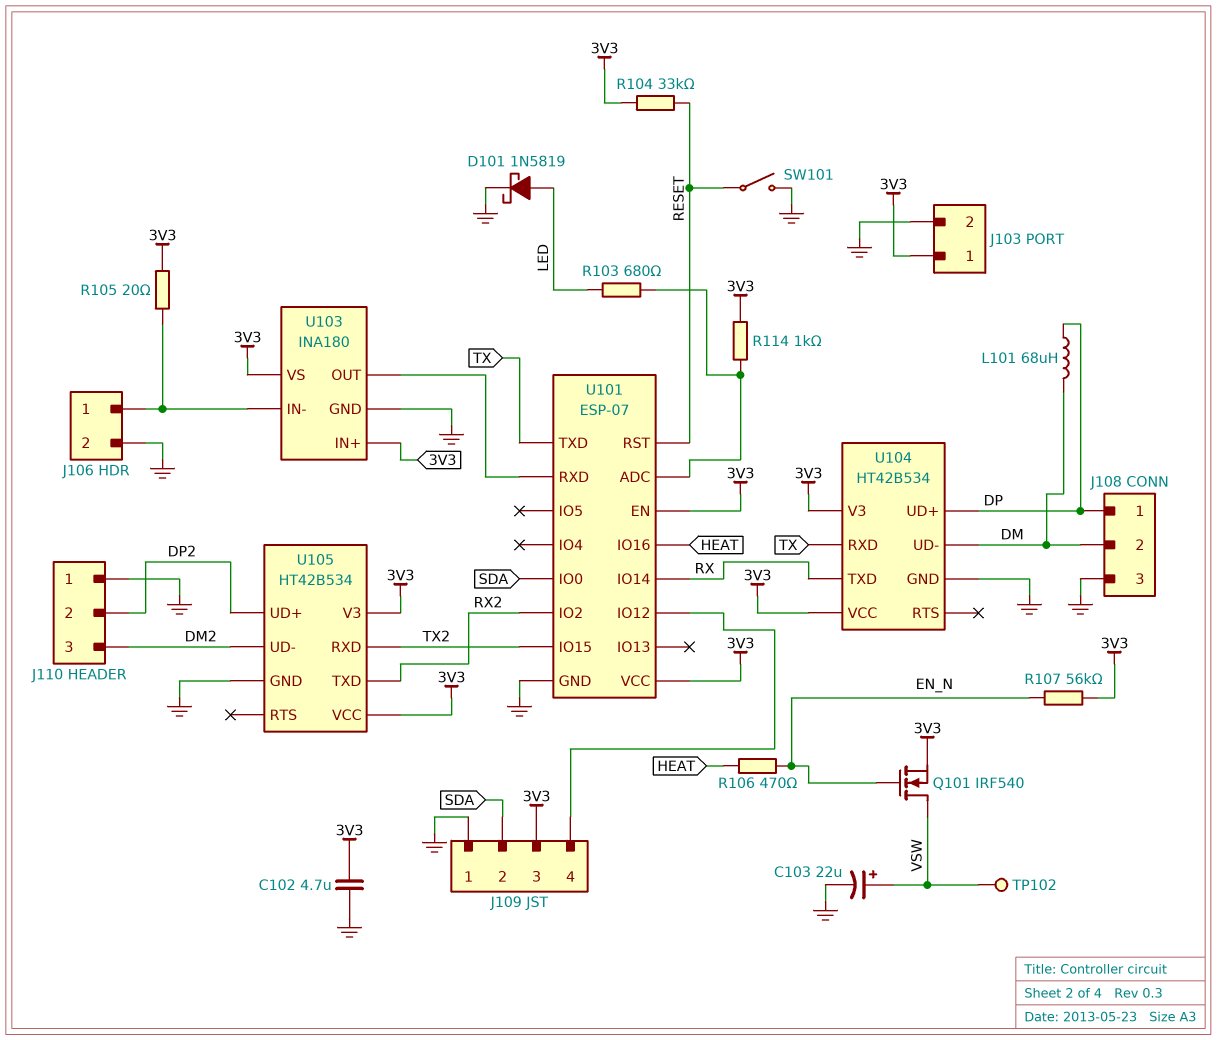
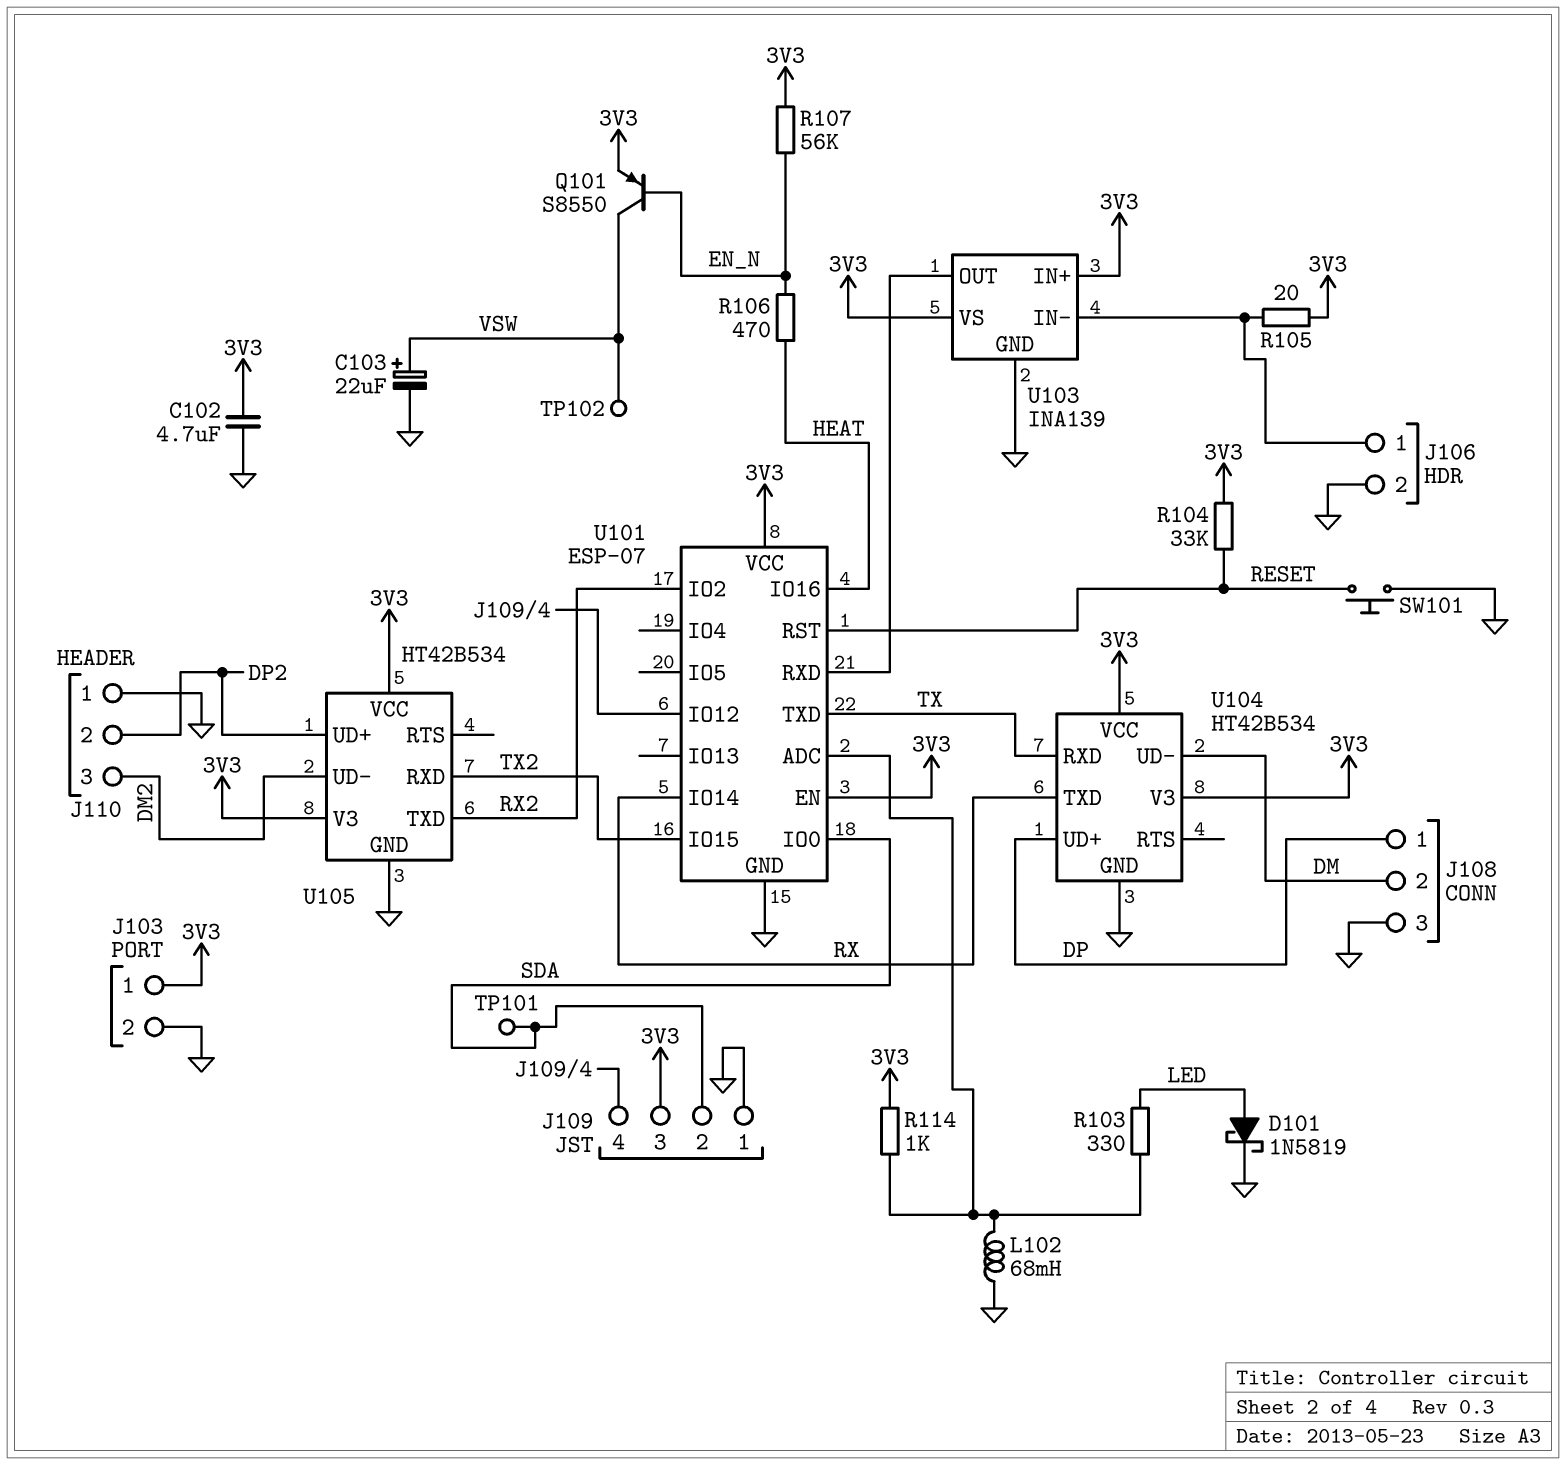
L101: 68uH (DM, DP) -> none
L102: none -> 68mH (GND, U101/ADC)
Q101: NMOS IRF540 (G EN_N, D VSW, S 3V3) -> PNP S8550 (B EN_N, C VSW, E 3V3)
R103: 680 (LED, U101/ADC) -> 330 (LED, U101/ADC)
SW101: switch (GND, RESET) -> button (GND, RESET)
TP101: none -> test point (SDA)
U103: INA180 -> INA139

